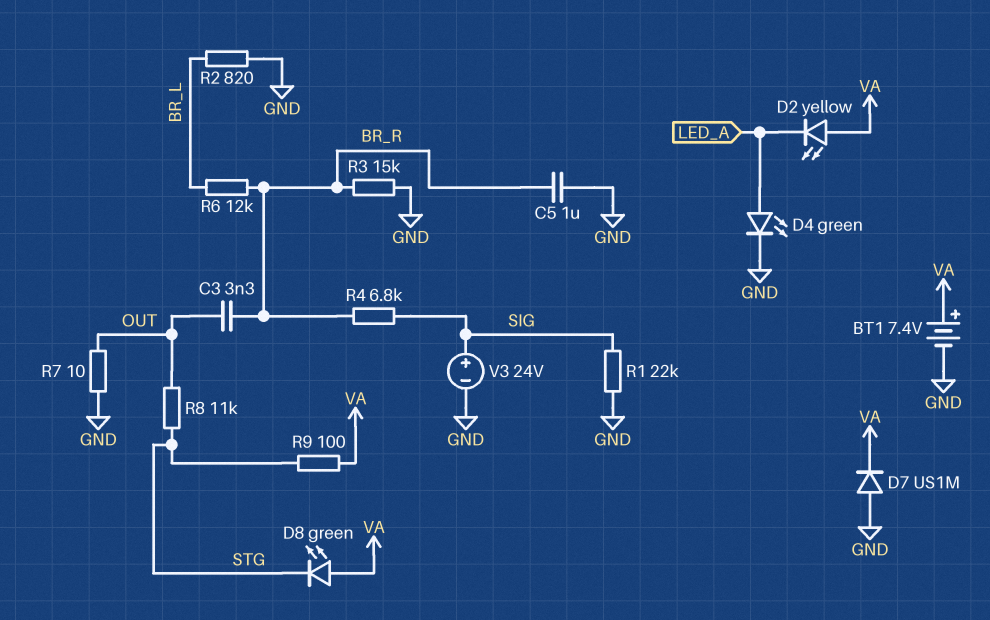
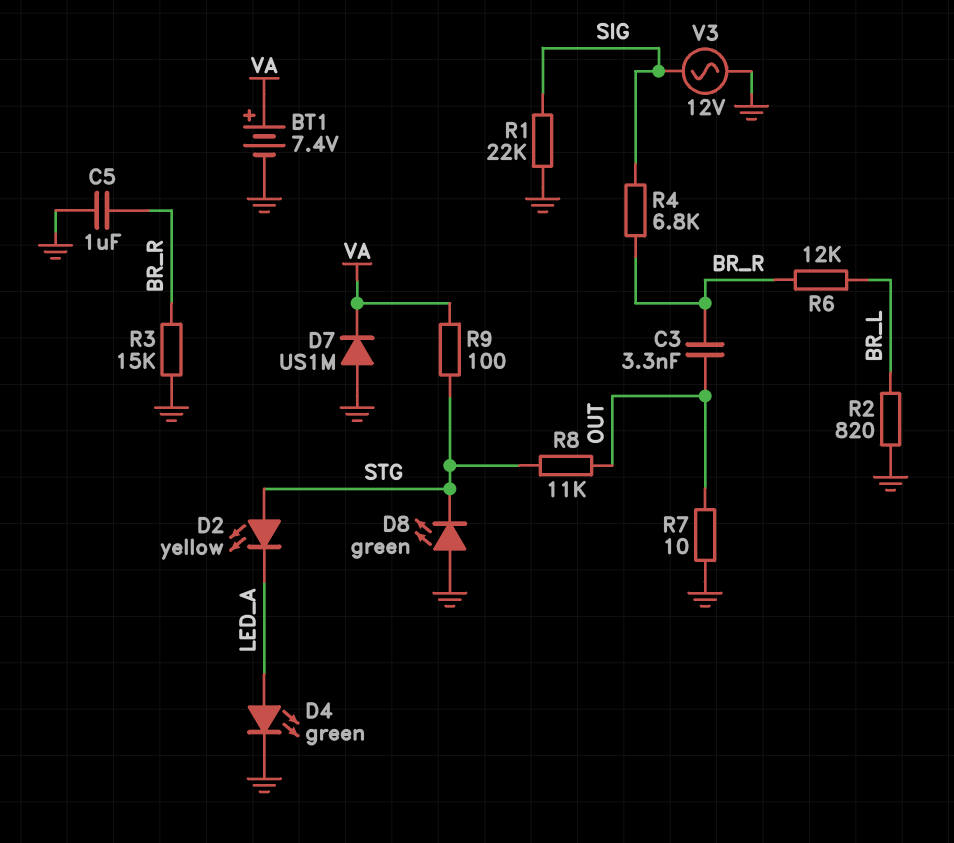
D2: LED yellow (A VA, K LED_A) -> LED yellow (A STG, K LED_A)
D8: LED green (A VA, K STG) -> LED green (A GND, K STG)
V3: 24V (plus SIG, minus GND) -> AC 12V (GND, SIG)

